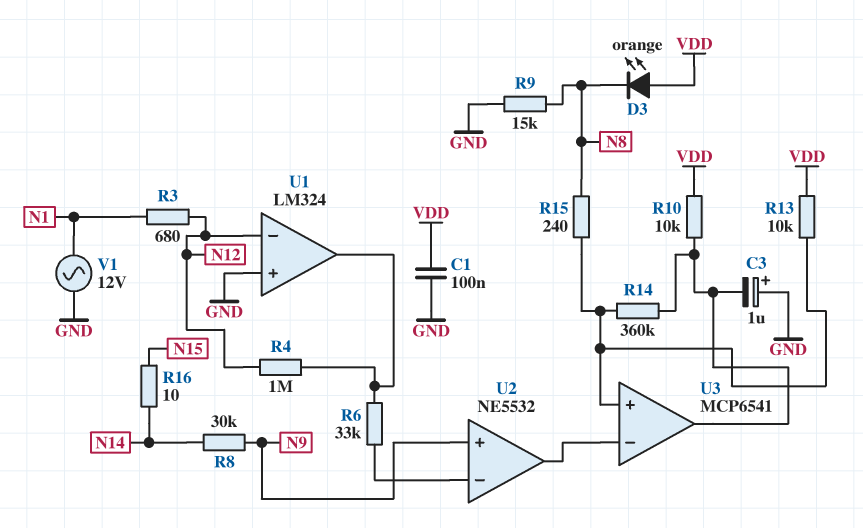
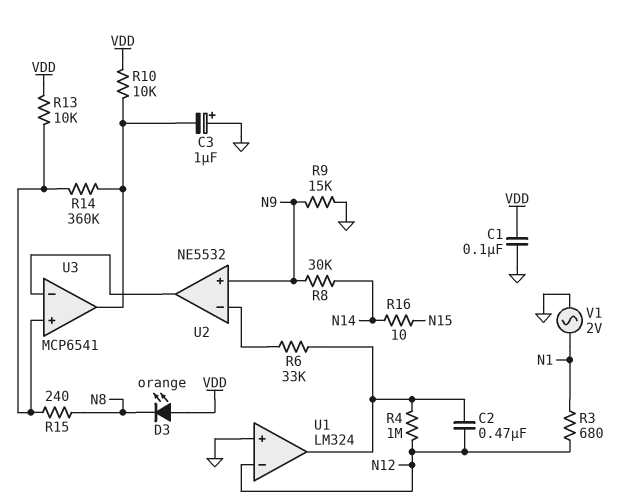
C2: none -> 470nF (N12, U1/out)
R9: 15k (GND, N8) -> 15k (GND, N9)
V1: AC 12V (GND, N1) -> AC 2V (GND, N1)

